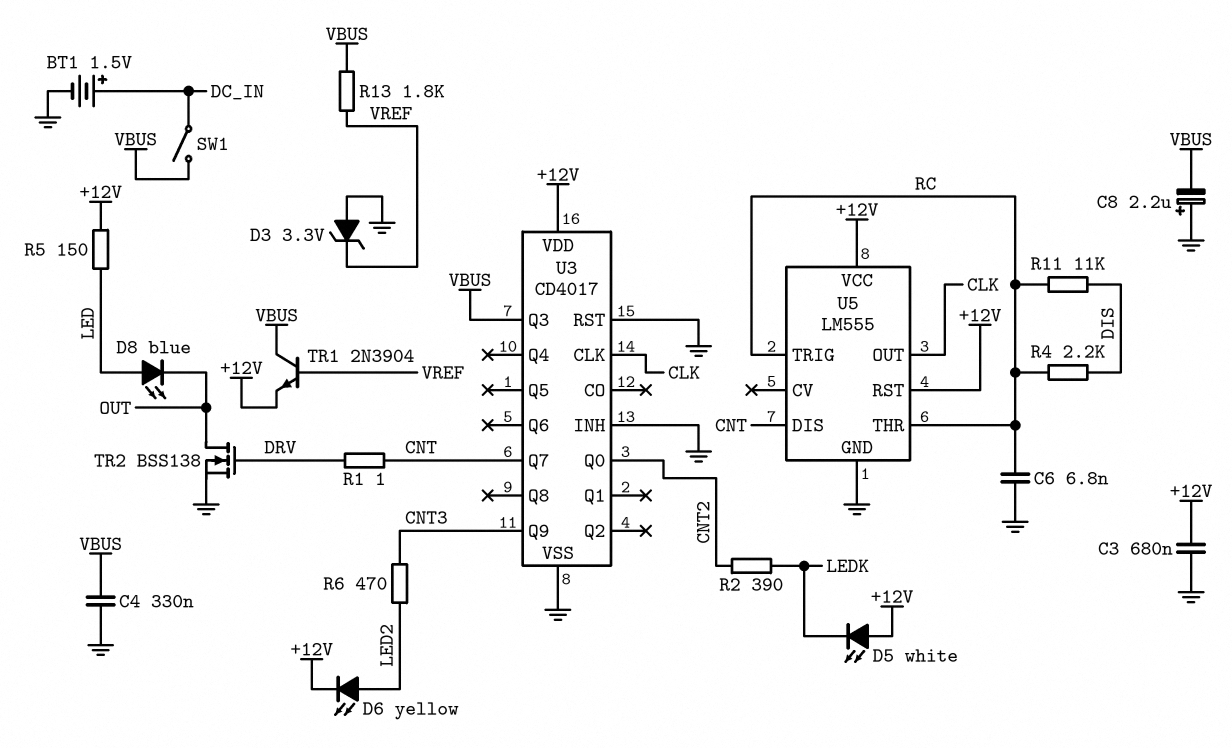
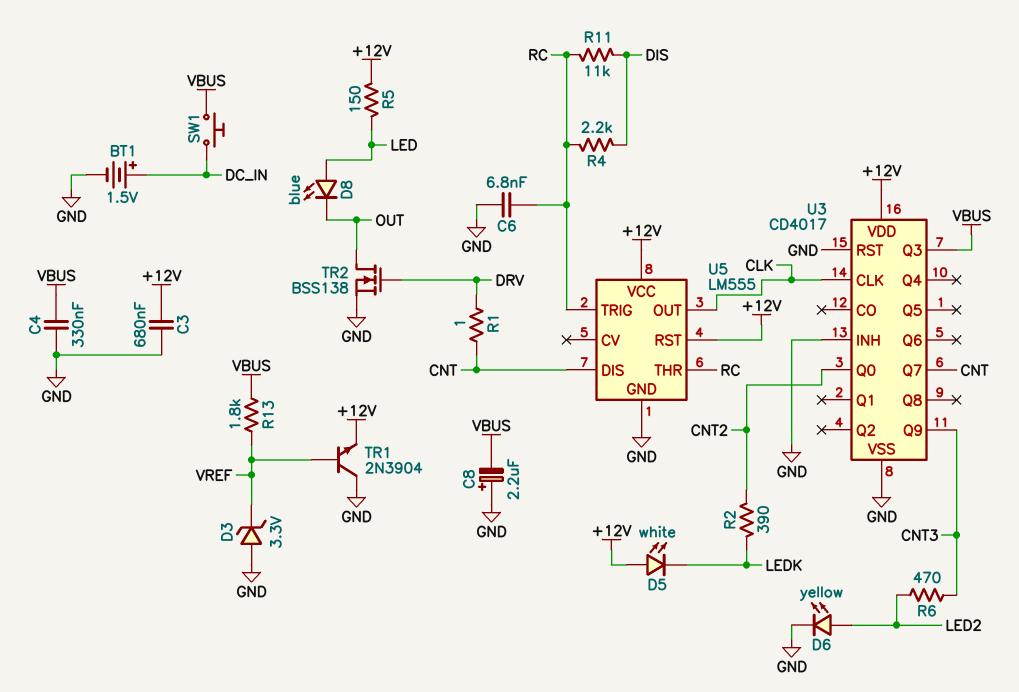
D6: LED yellow (A LED2, K +12V) -> LED yellow (A LED2, K GND)
SW1: switch (DC_IN, VBUS) -> button (DC_IN, VBUS)
TR1: NPN 2N3904 (B VREF, C VBUS, E +12V) -> NPN 2N3904 (B VREF, C GND, E +12V)

